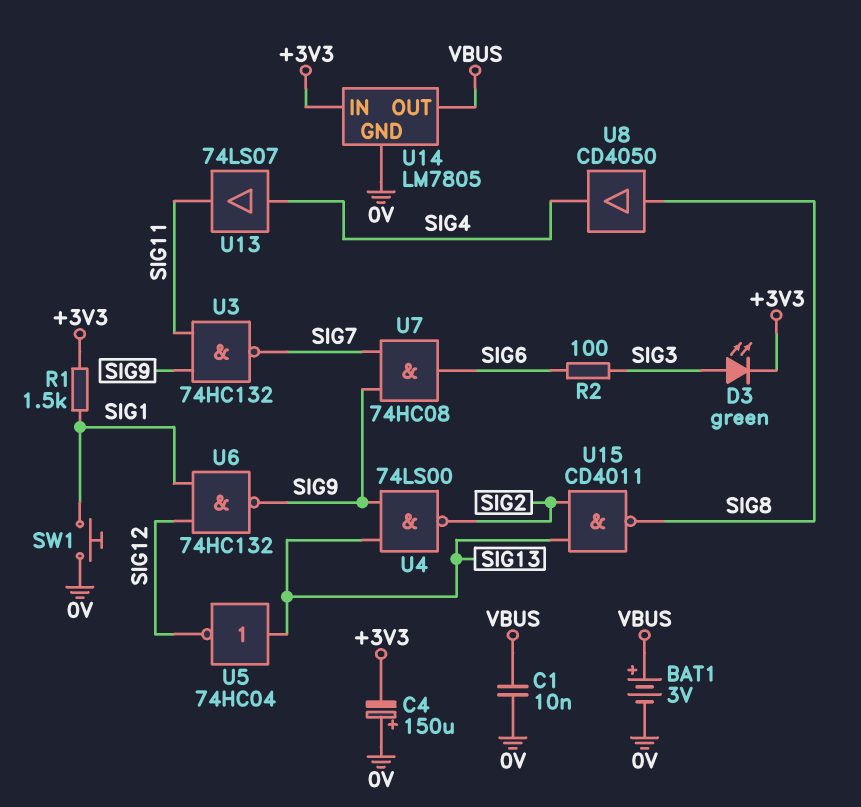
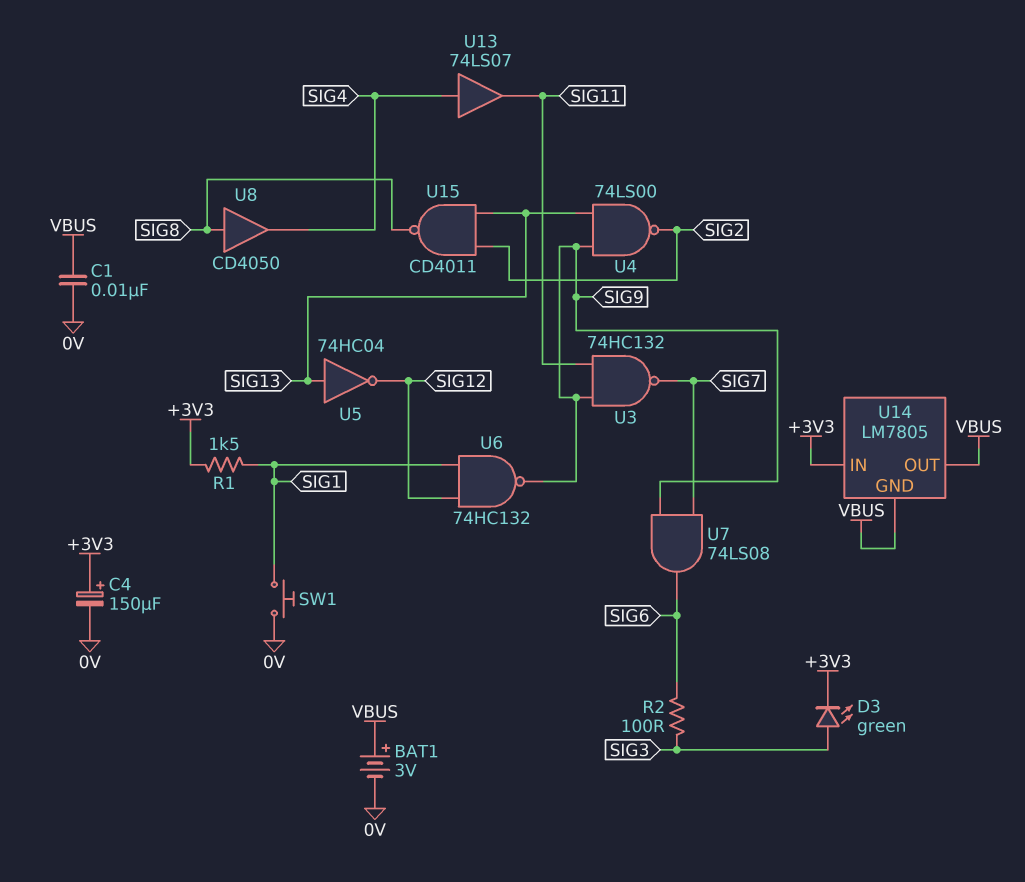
C4: 150uF (plus 0V, minus +3V3) -> 150uF (plus +3V3, minus 0V)
U7: AND 74HC08 (in SIG7, in SIG9, out SIG6) -> AND 74LS08 (in SIG7, in SIG9, out SIG6)
U14 pin GND: 0V -> VBUS

